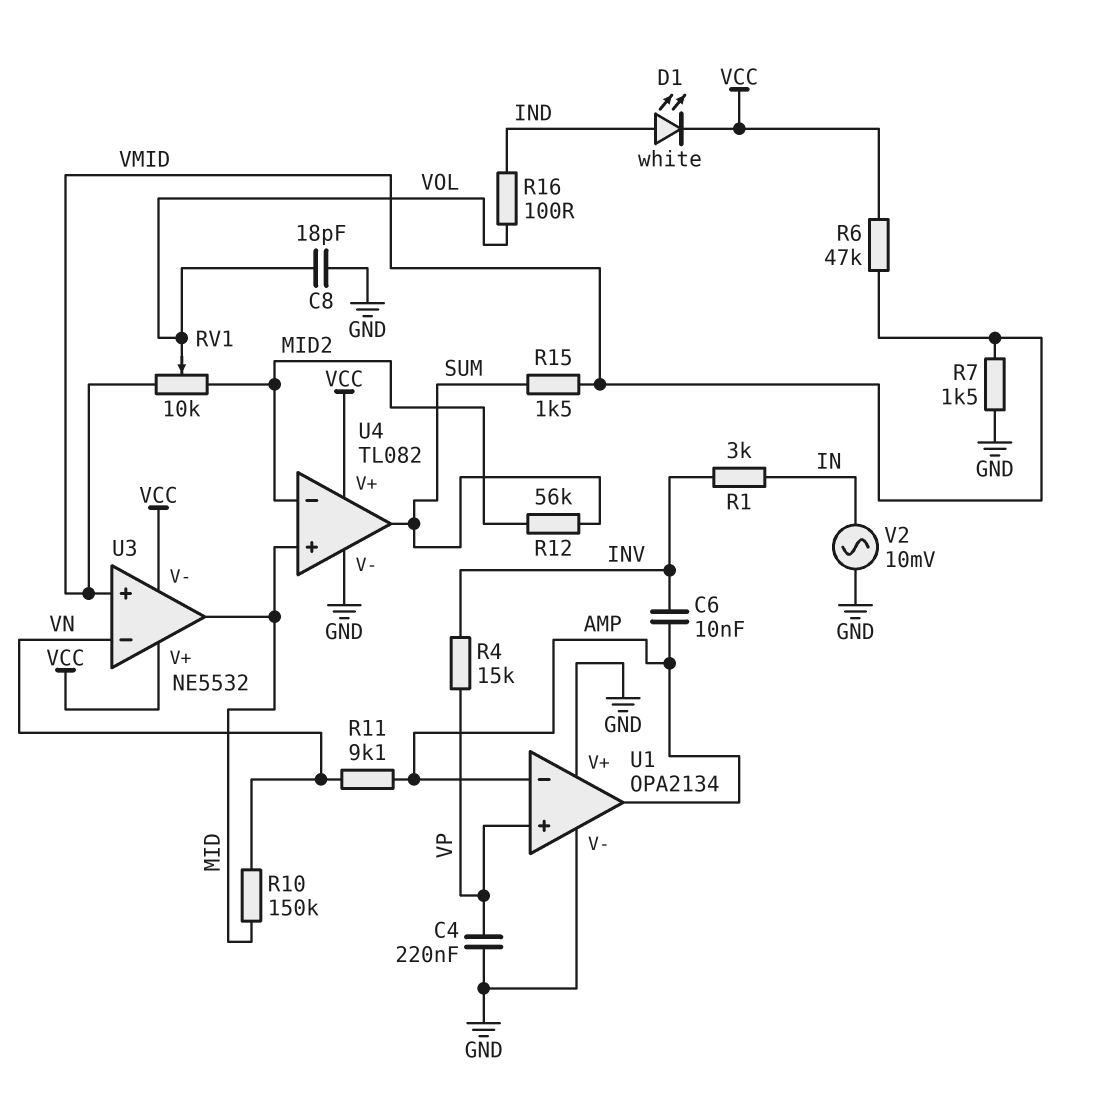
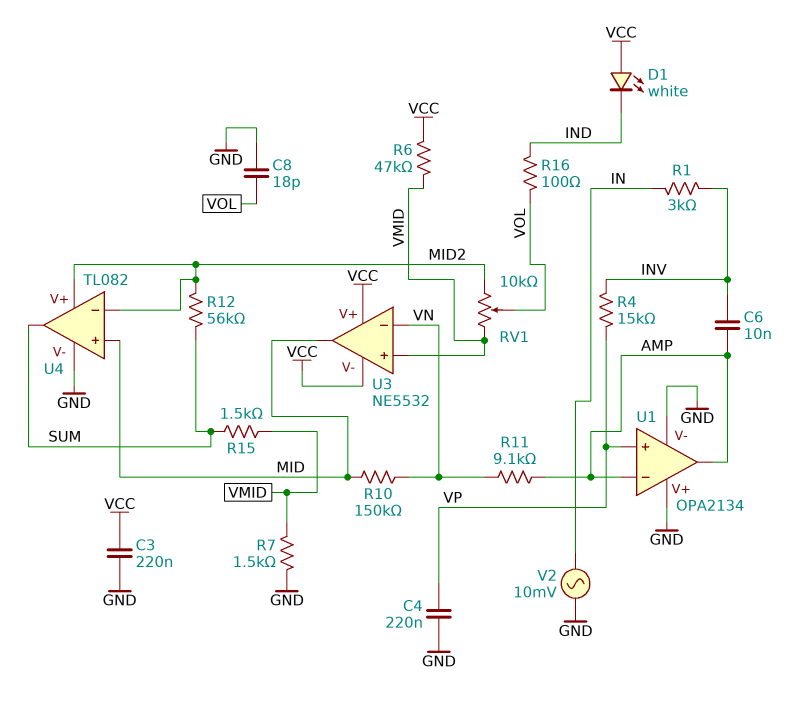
C3: none -> 220nF (GND, VCC)
D1: LED white (A IND, K VCC) -> LED white (A VCC, K IND)
U4 pin V+: VCC -> MID2

